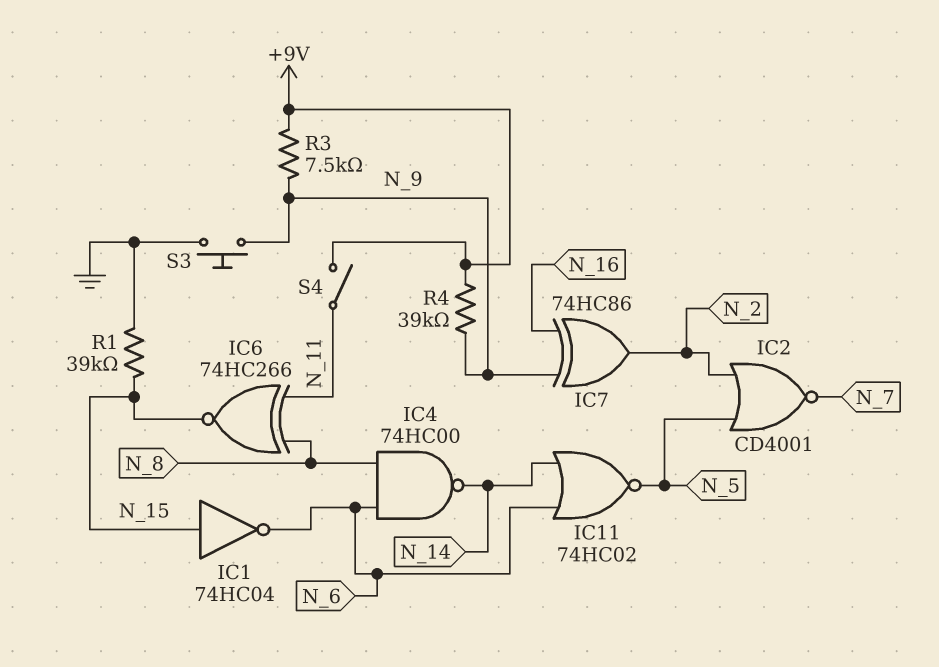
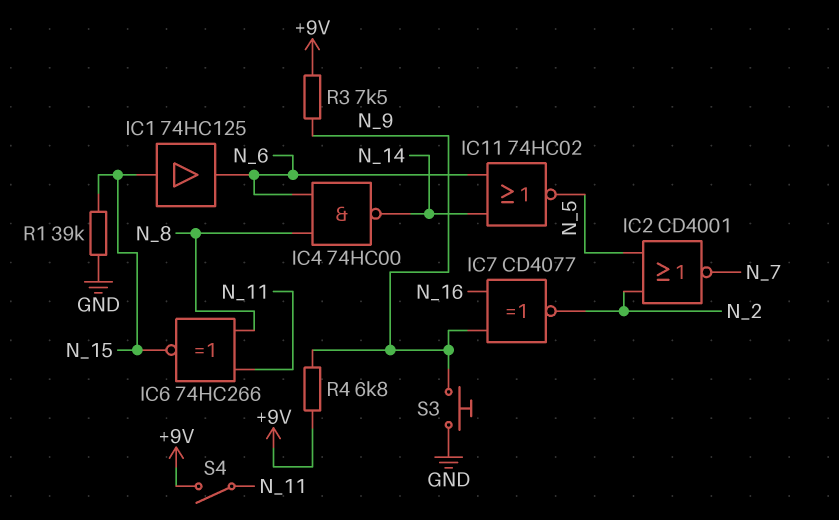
IC1: NOT 74HC04 (in N_15, out N_6) -> buffer 74HC125 (in N_15, out N_6)
IC7: XOR 74HC86 (in N_9, in N_16, out N_2) -> XNOR CD4077 (in N_9, in N_16, out N_2)
R4: 39k (+9V, N_9) -> 6.8k (+9V, N_9)

